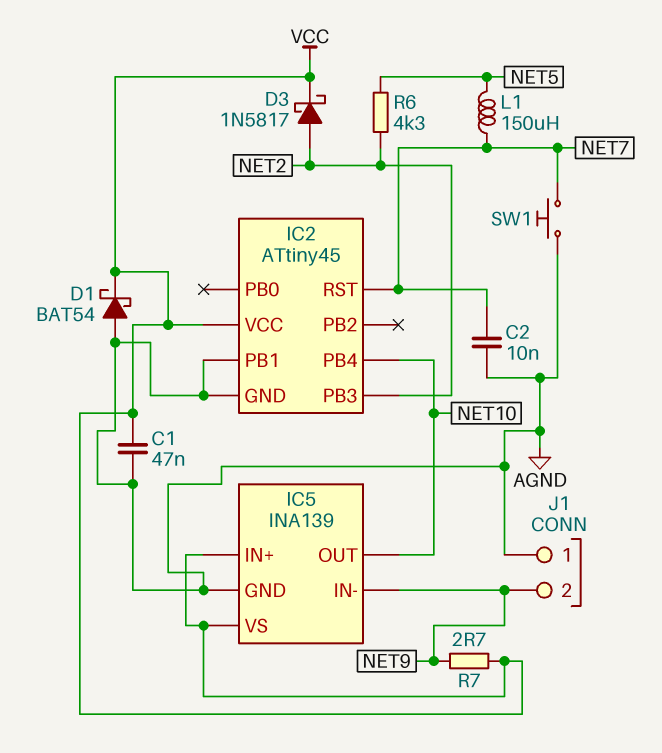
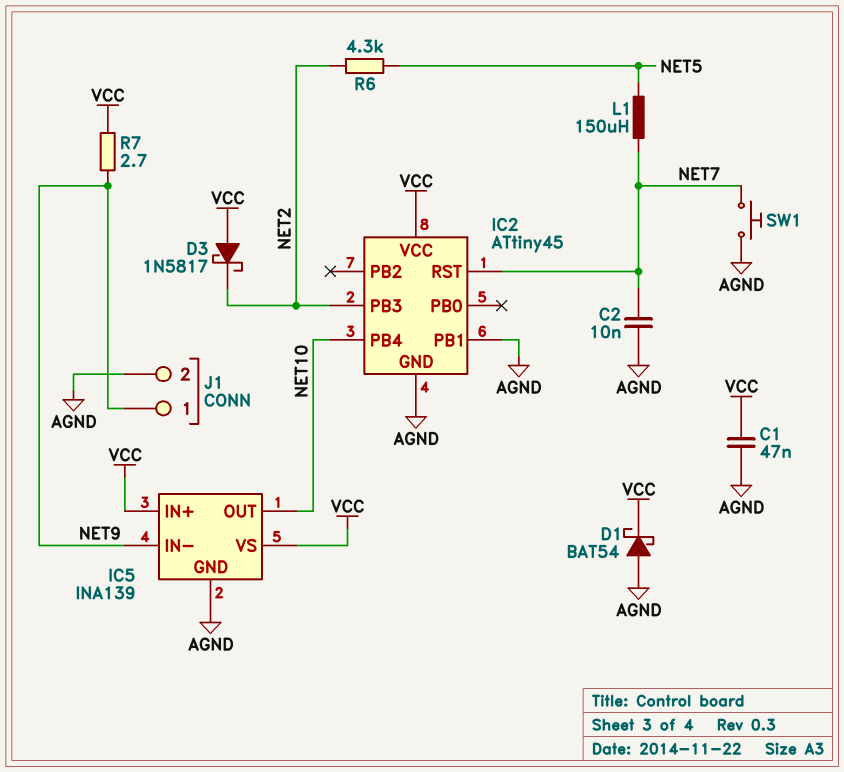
D3: schottky 1N5817 (A NET2, K VCC) -> schottky 1N5817 (A VCC, K NET2)
J1 pin 1: AGND -> NET9
J1 pin 2: NET9 -> AGND

